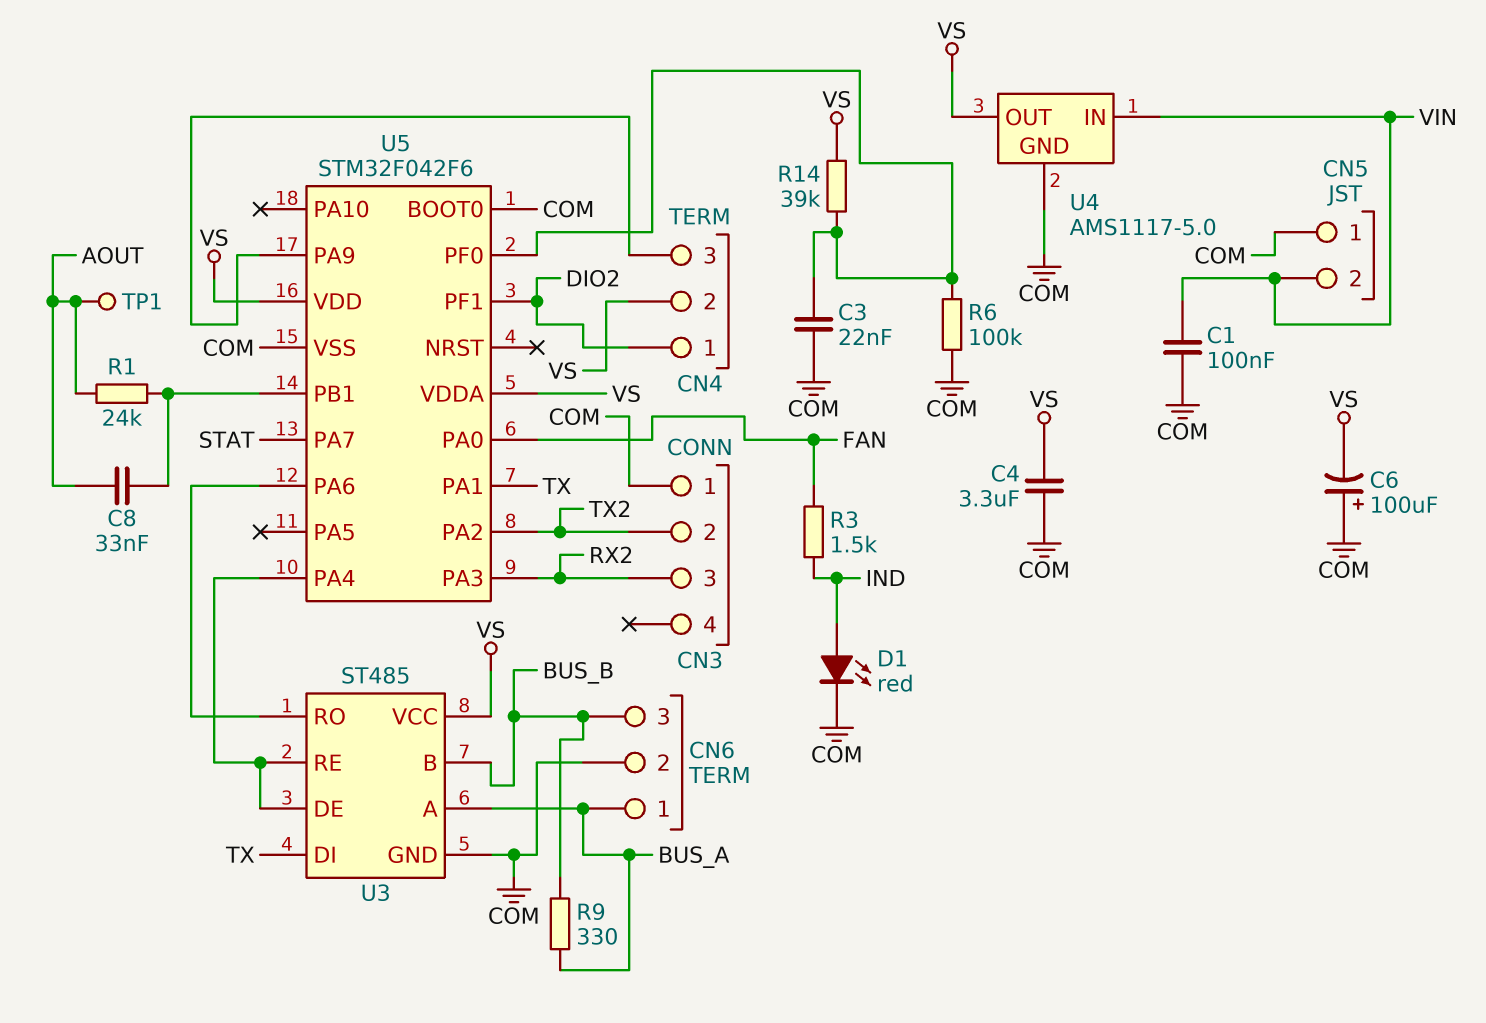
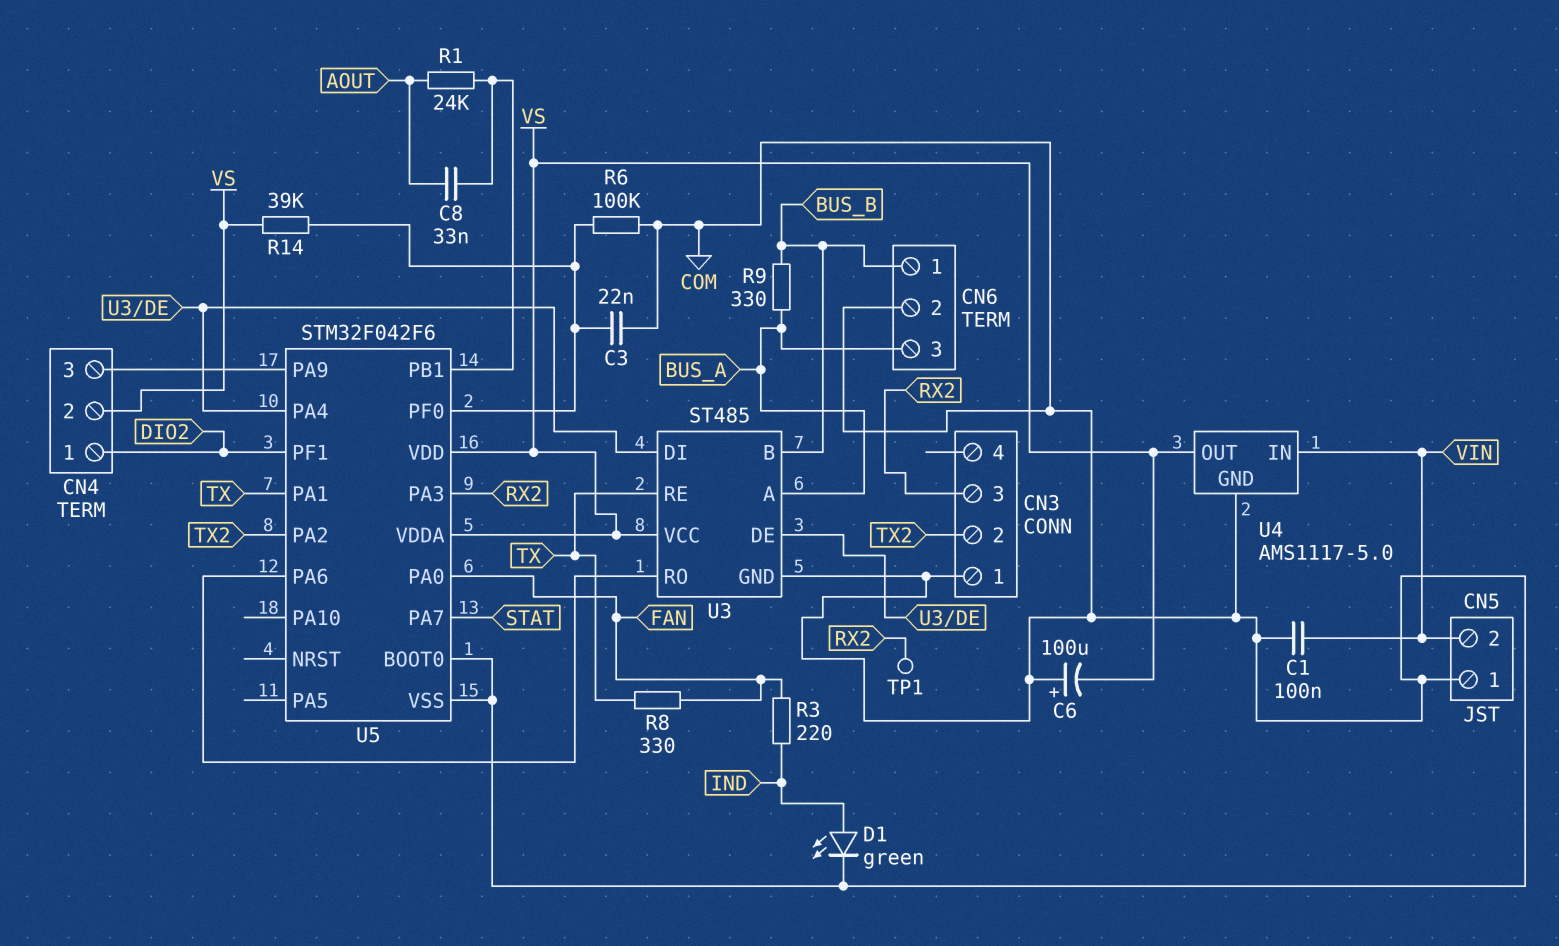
C4: 3.3uF (COM, VS) -> none
CN6 pin 1: BUS_A -> BUS_B
CN6 pin 3: BUS_B -> BUS_A
D1: LED red (A IND, K COM) -> LED green (A IND, K COM)
R3: 1.5k (FAN, IND) -> 220 (FAN, IND)
R8: none -> 330 (FAN, TX)
TP1: test point (AOUT) -> test point (RX2)
U3 pin DI: TX -> U3/DE
U3 pin RE: U3/DE -> TX

